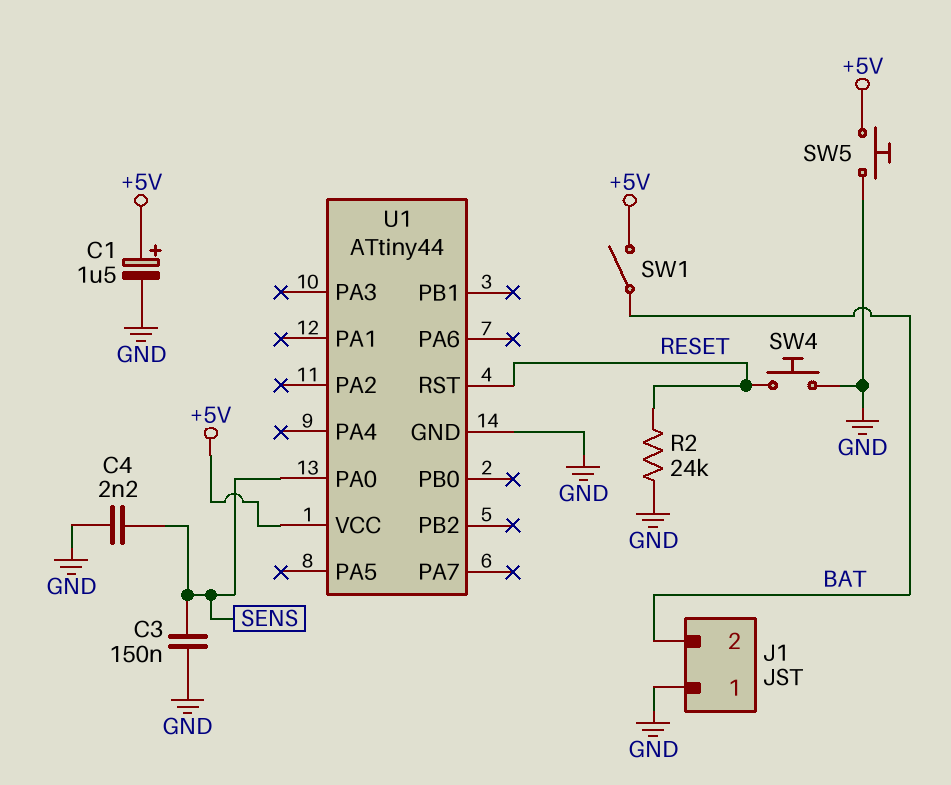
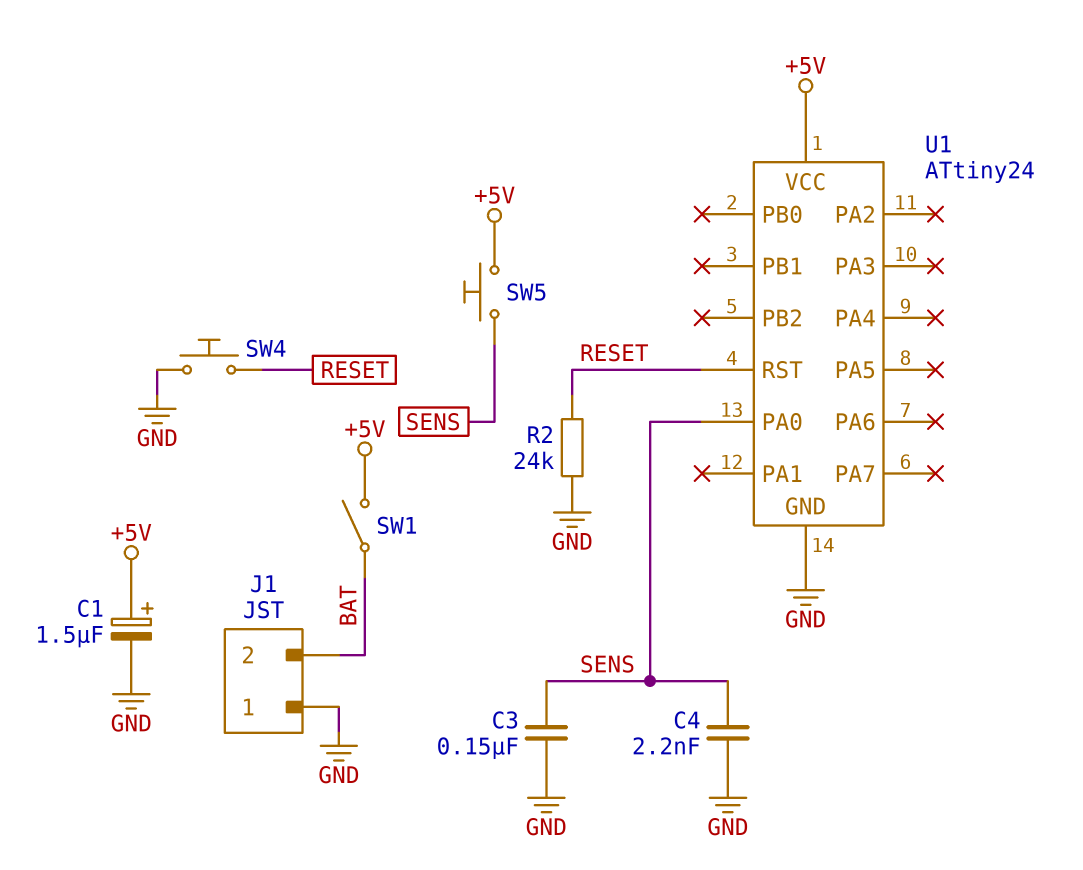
SW5: button (+5V, GND) -> button (+5V, SENS)
U1: ATtiny44 -> ATtiny24

